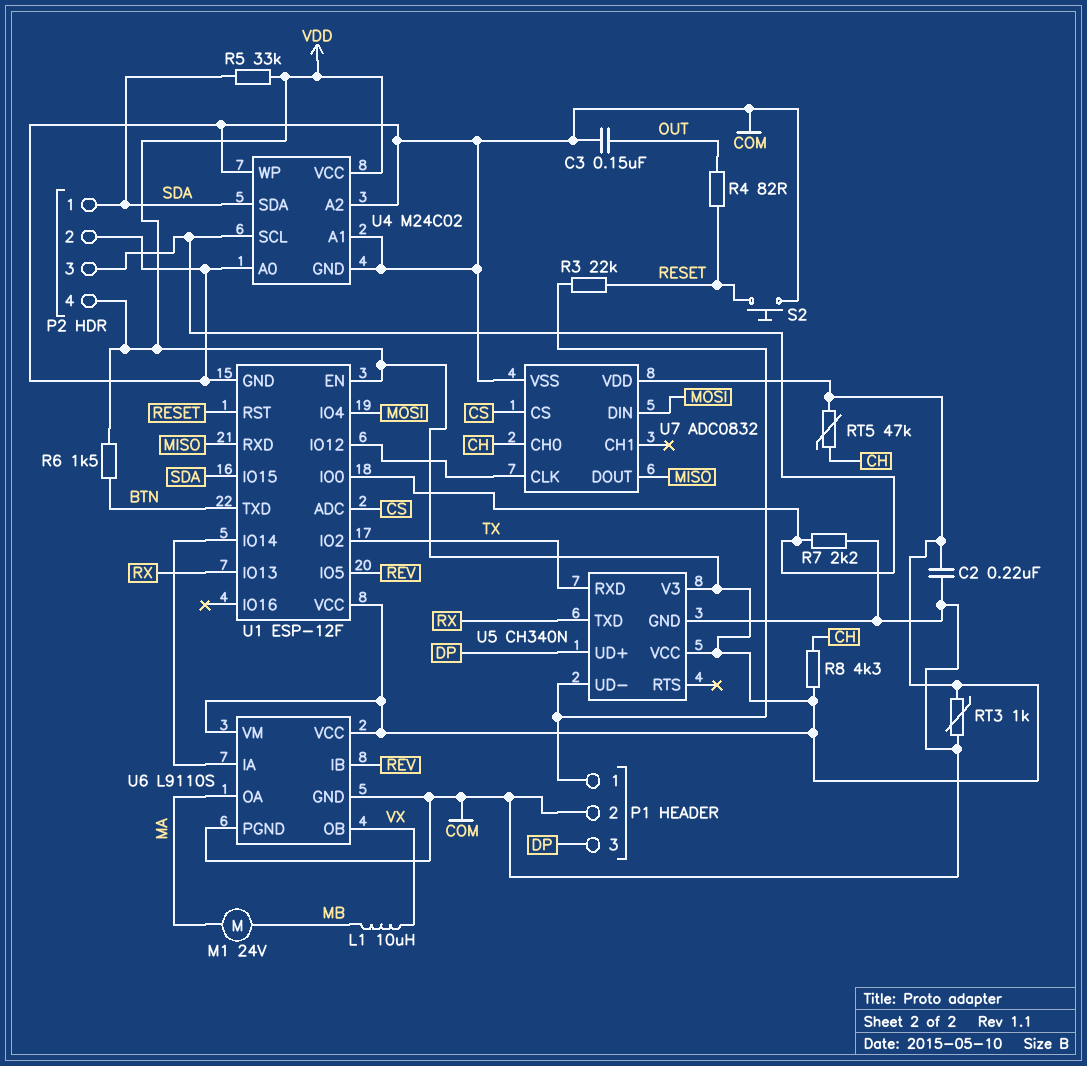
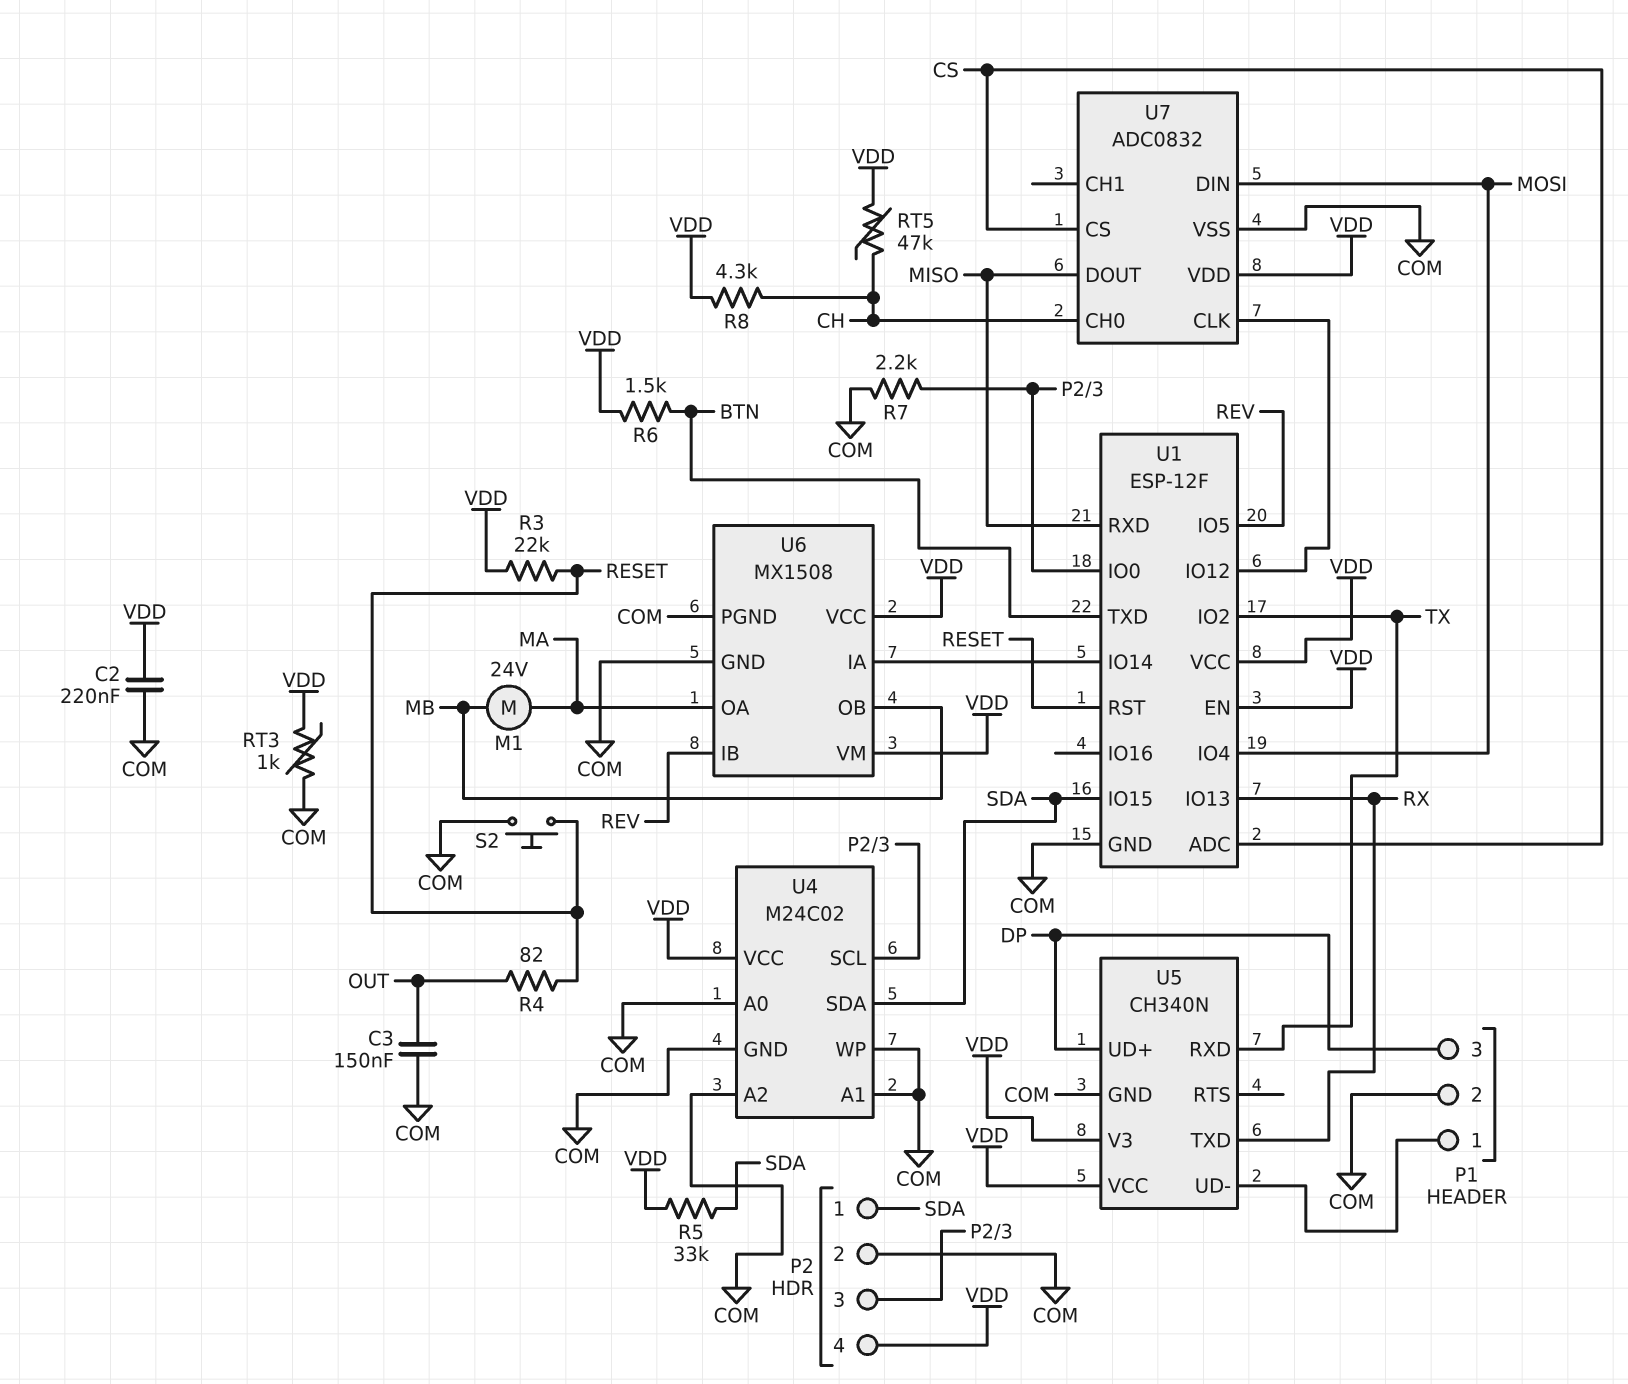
L1: 10uH (MB, VX) -> none
R3: 22k (P1/1, RESET) -> 22k (RESET, VDD)
U6: L9110S -> MX1508
U6 pin OB: VX -> MB

